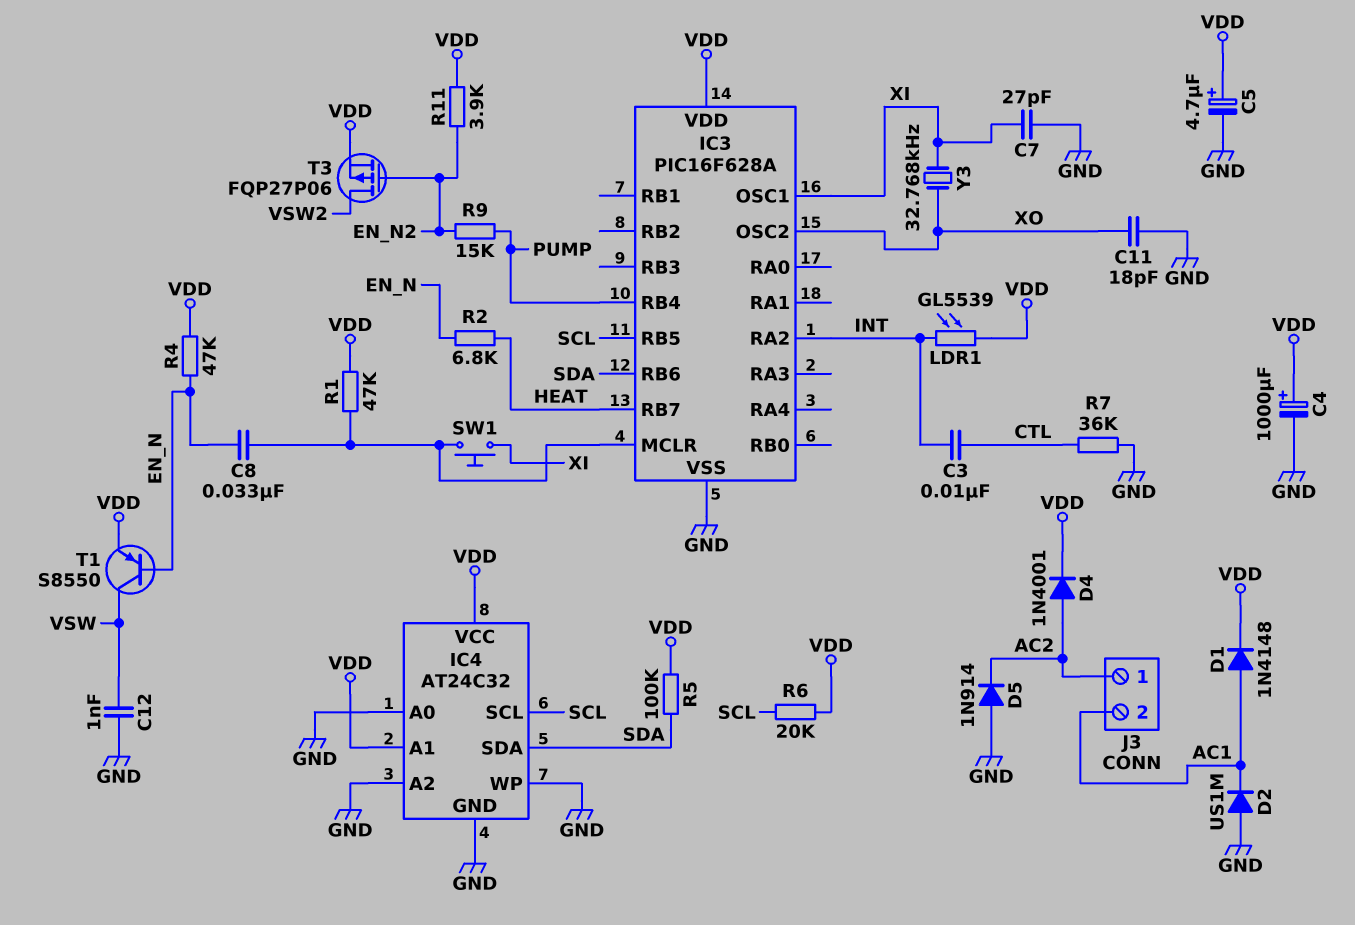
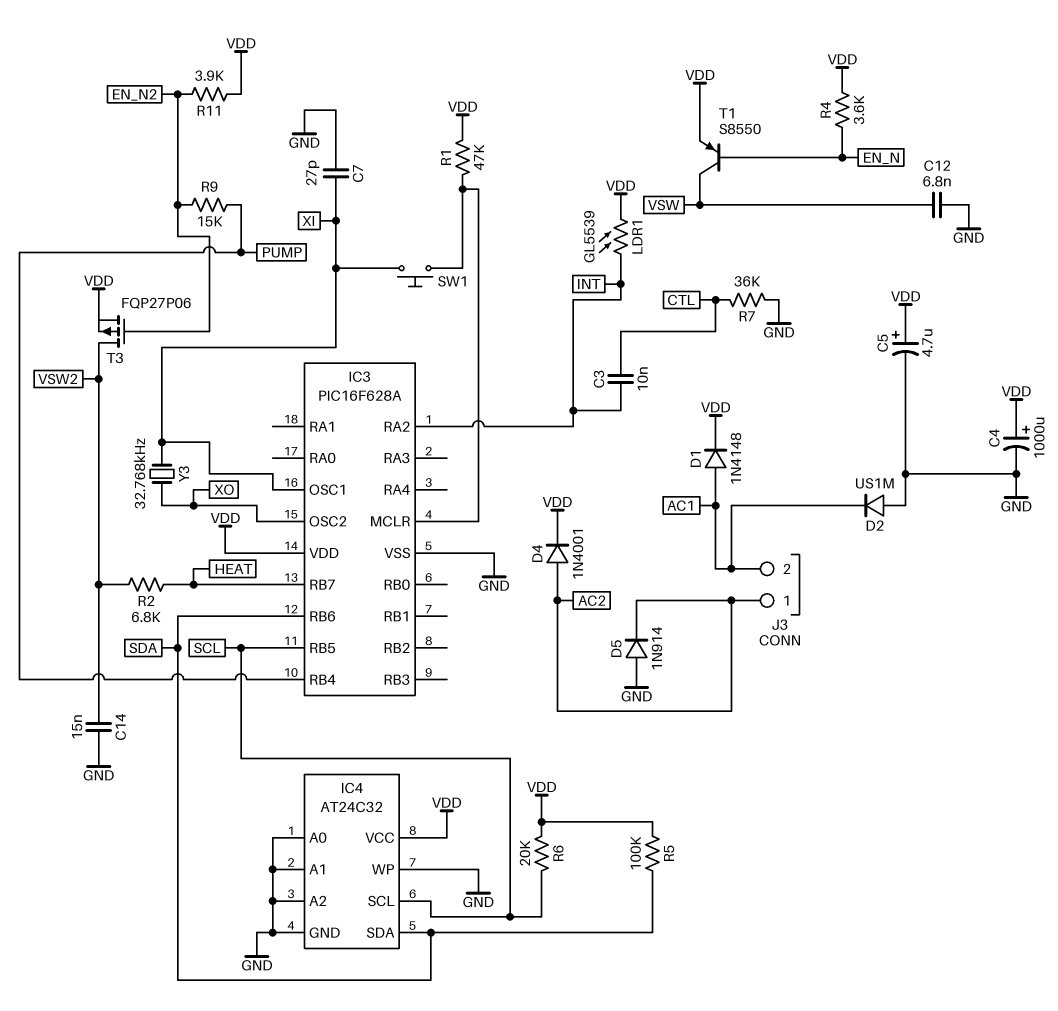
C8: 33nF (EN_N, IC3/MCLR) -> none
C11: 18pF (GND, XO) -> none
C12: 1nF (GND, VSW) -> 6.8nF (GND, VSW)
C14: none -> 15nF (GND, VSW2)
IC4 pin A1: VDD -> GND
R2: 6.8k (EN_N, HEAT) -> 6.8k (HEAT, VSW2)
R4: 47k (EN_N, VDD) -> 3.6k (EN_N, VDD)

